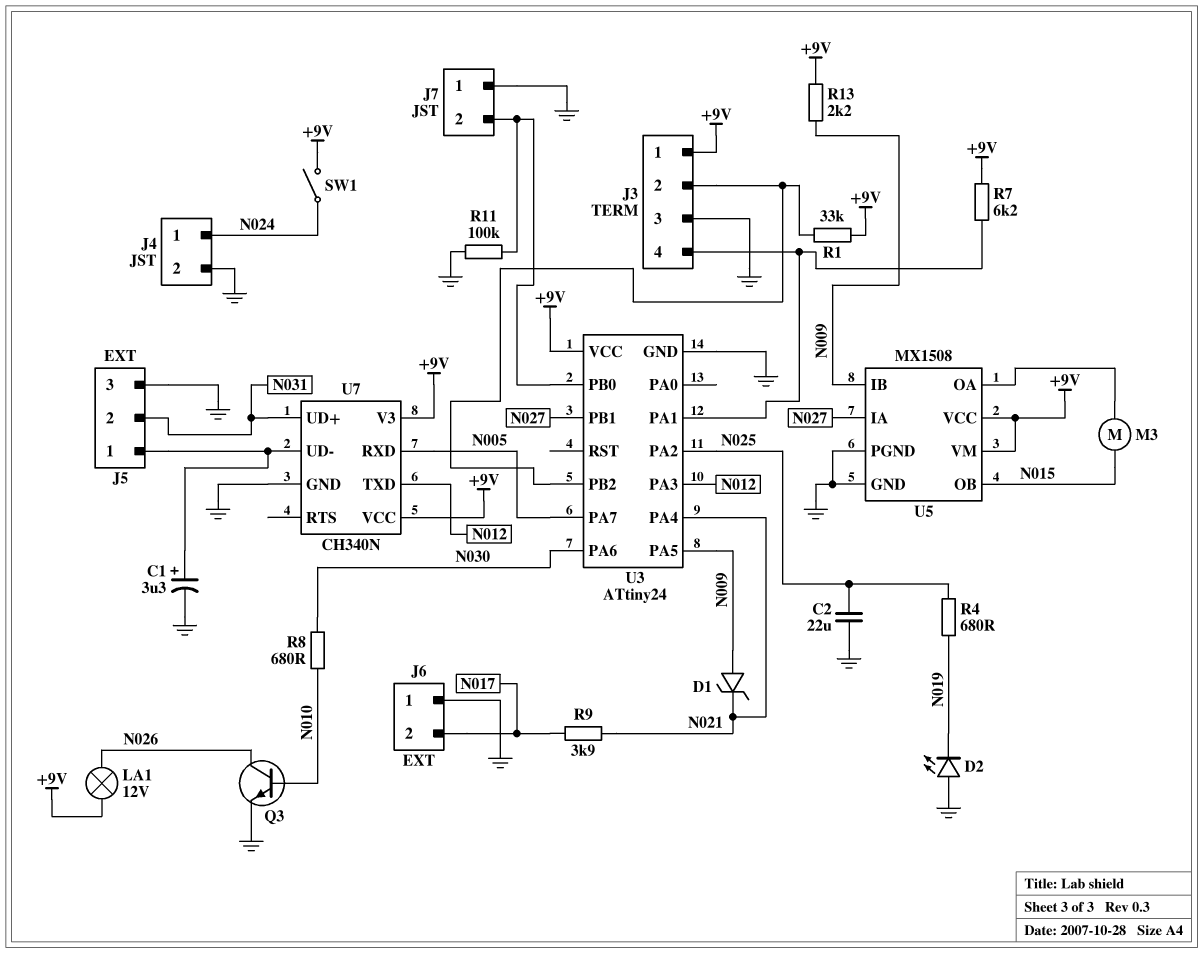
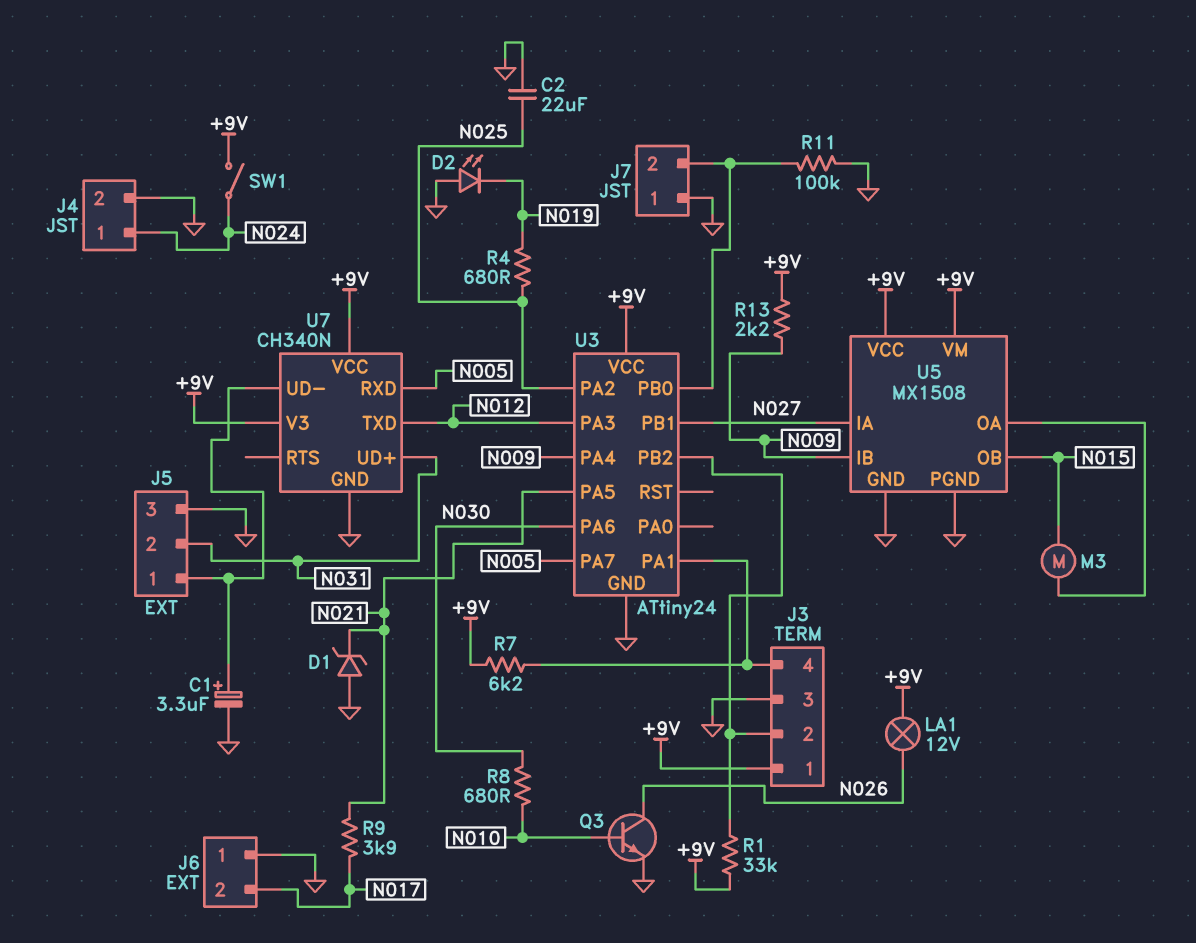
D1: zener (A N009, K N021) -> zener (A GND, K N021)
U3 pin PA4: N021 -> N009
U3 pin PA5: N009 -> N021

